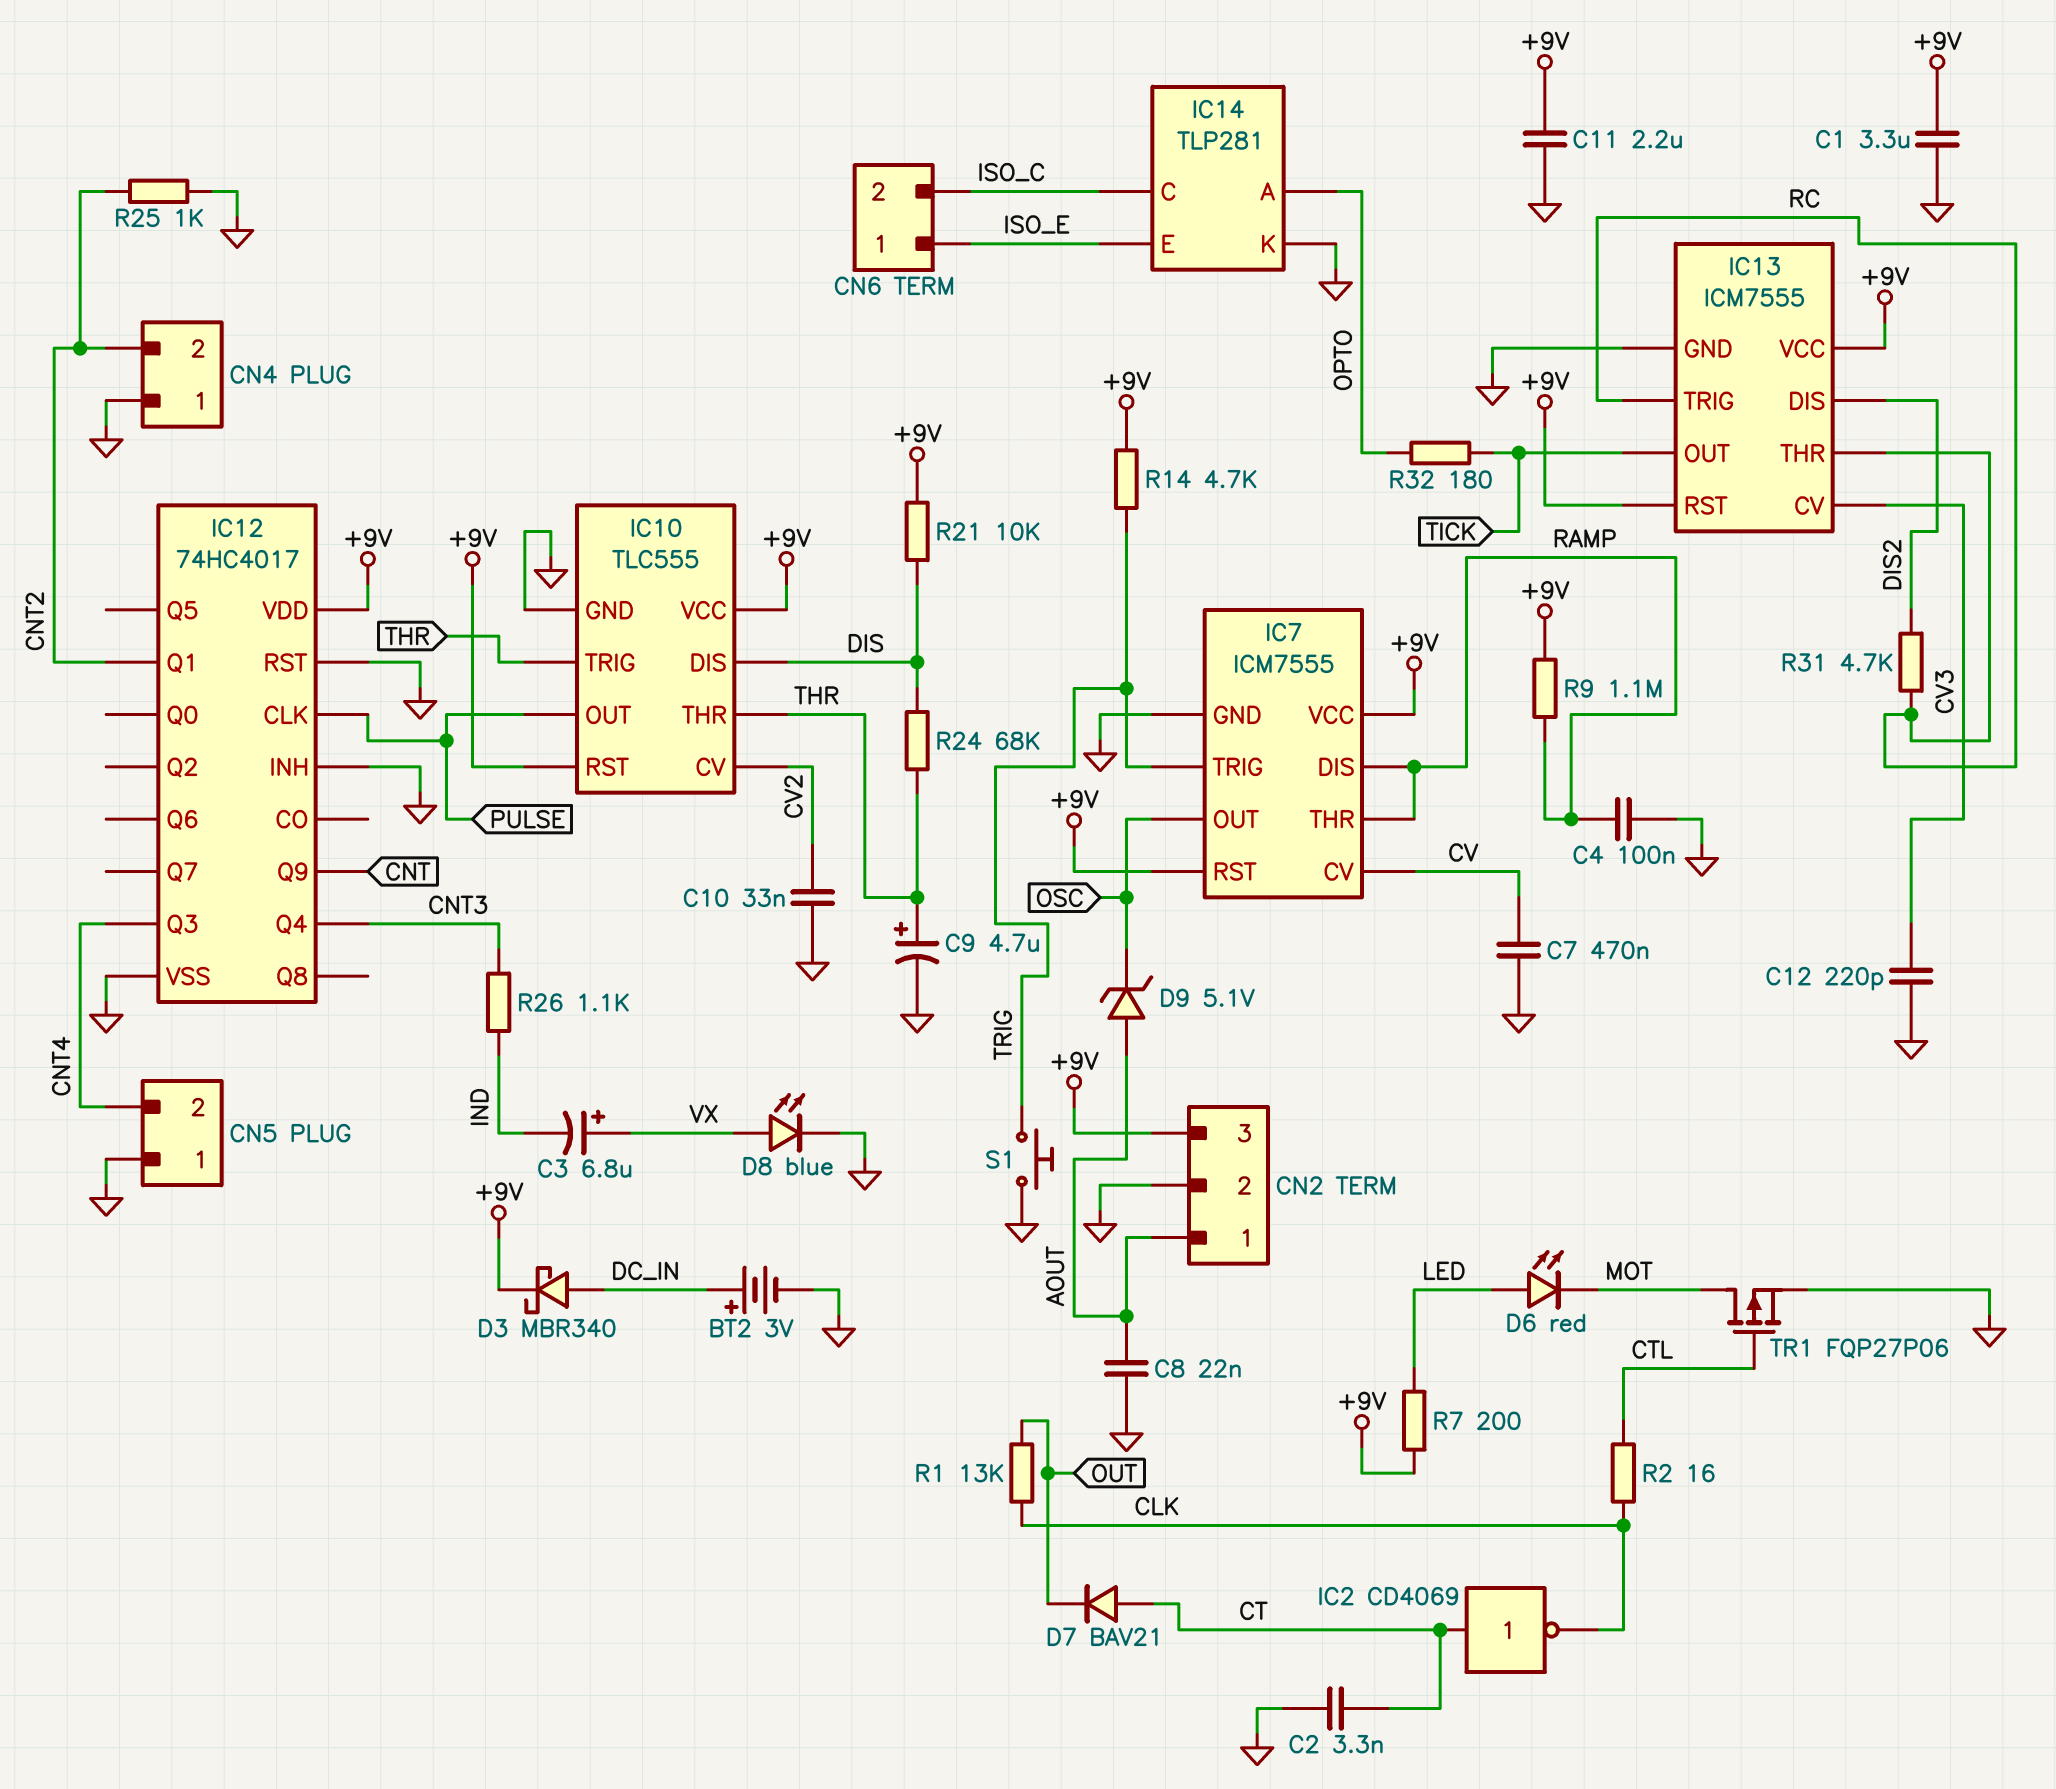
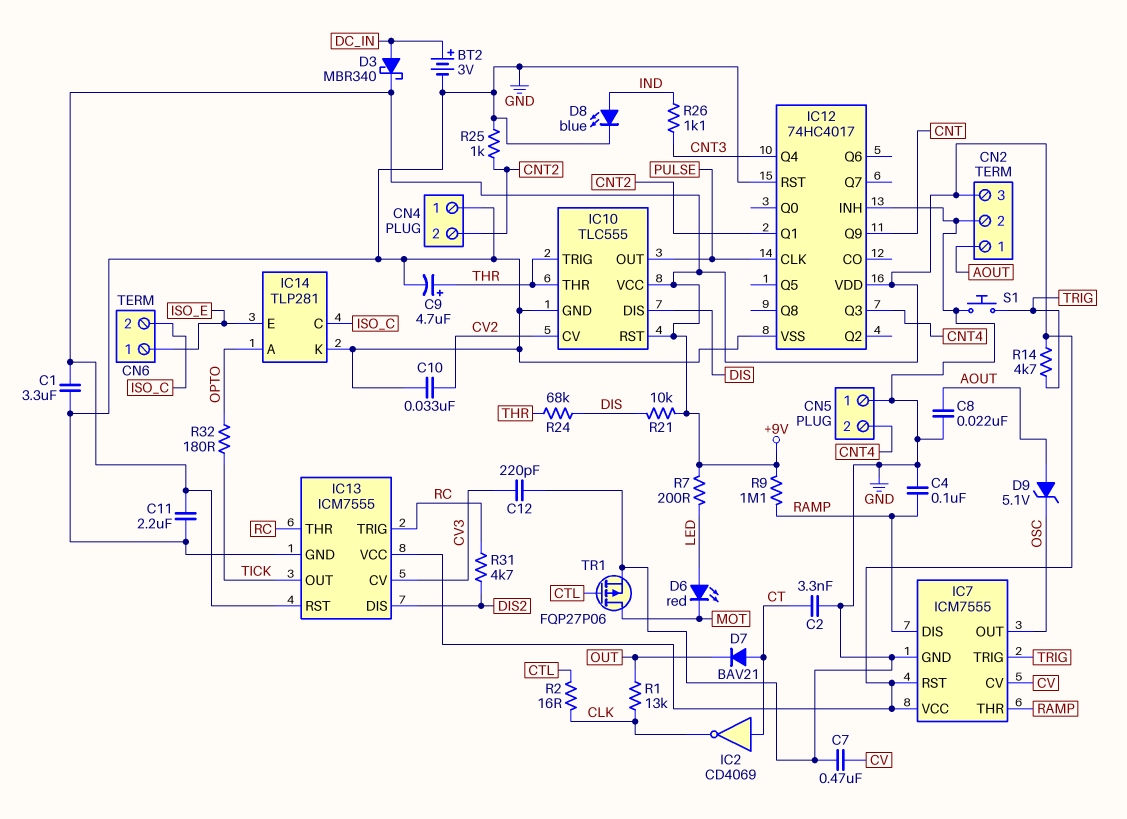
C3: 6.8uF (plus VX, minus IND) -> none
D8: LED blue (A VX, K GND) -> LED blue (A IND, K GND)

